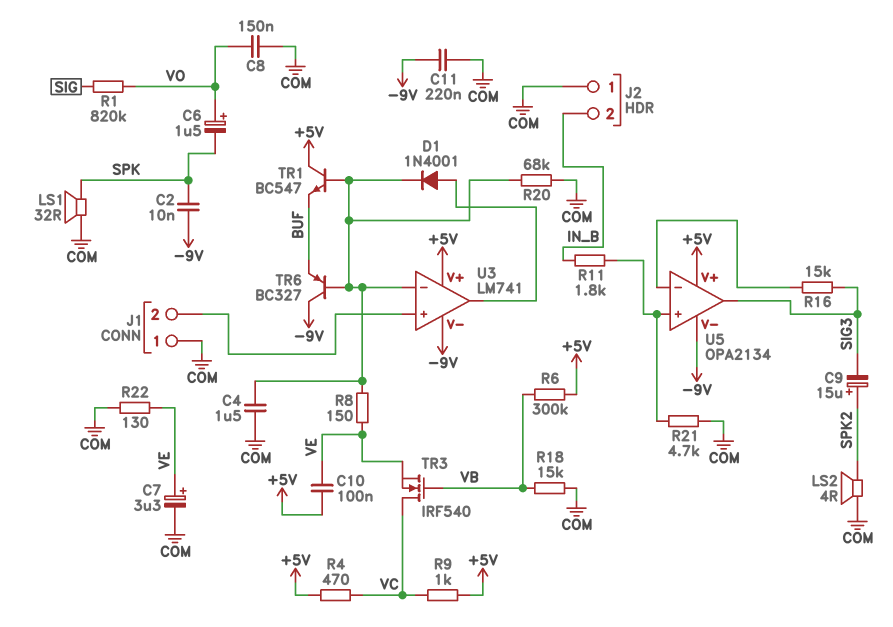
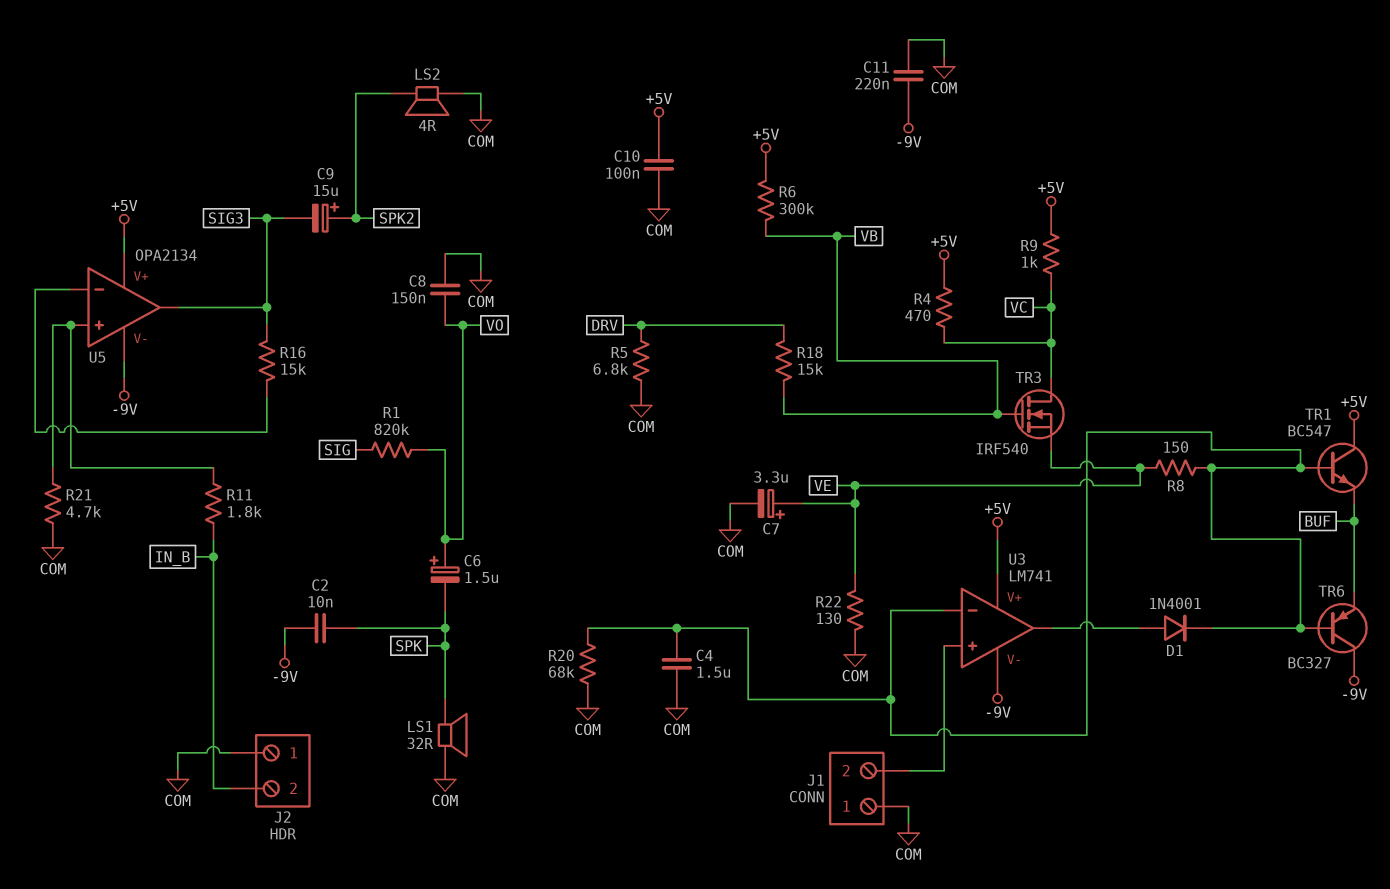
C10: 100nF (+5V, VE) -> 100nF (+5V, COM)
R5: none -> 6.8k (COM, DRV)
R18: 15k (COM, VB) -> 15k (DRV, VB)

